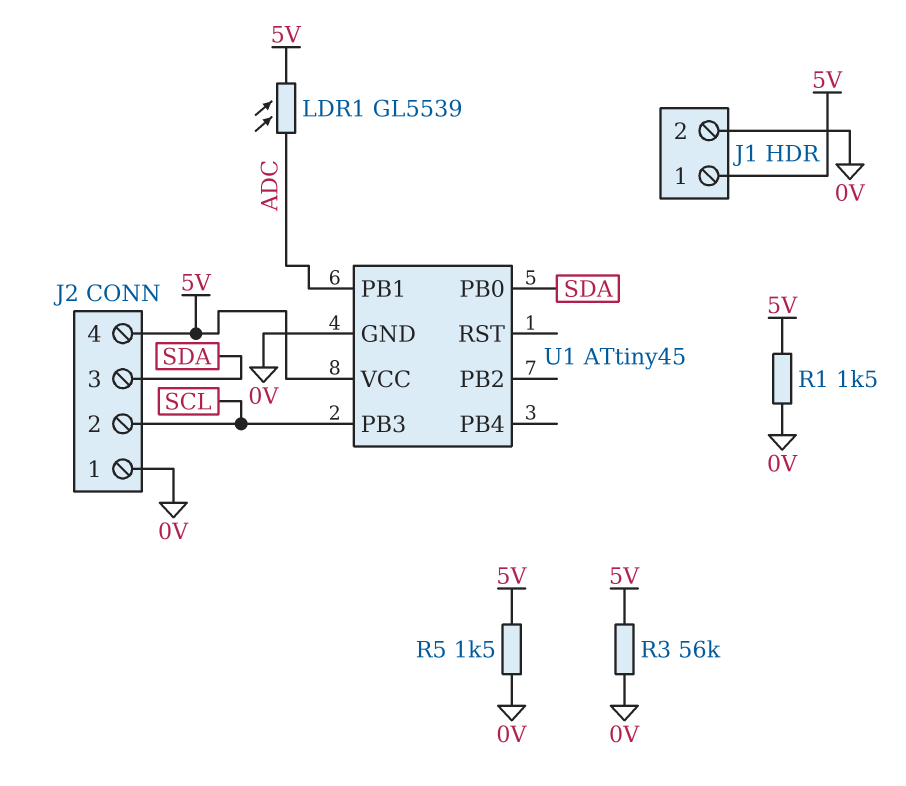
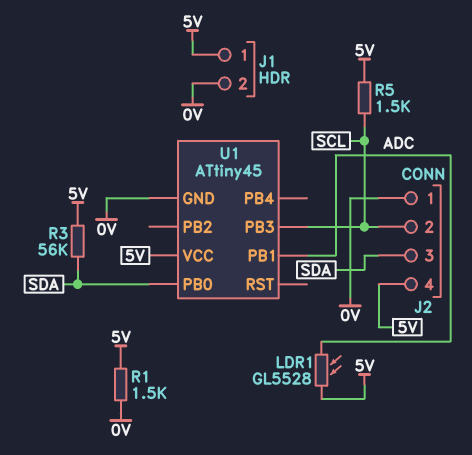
LDR1: GL5539 (5V, ADC) -> GL5528 (5V, ADC)
R3: 56k (0V, 5V) -> 56k (5V, SDA)
R5: 1.5k (0V, 5V) -> 1.5k (5V, SCL)

